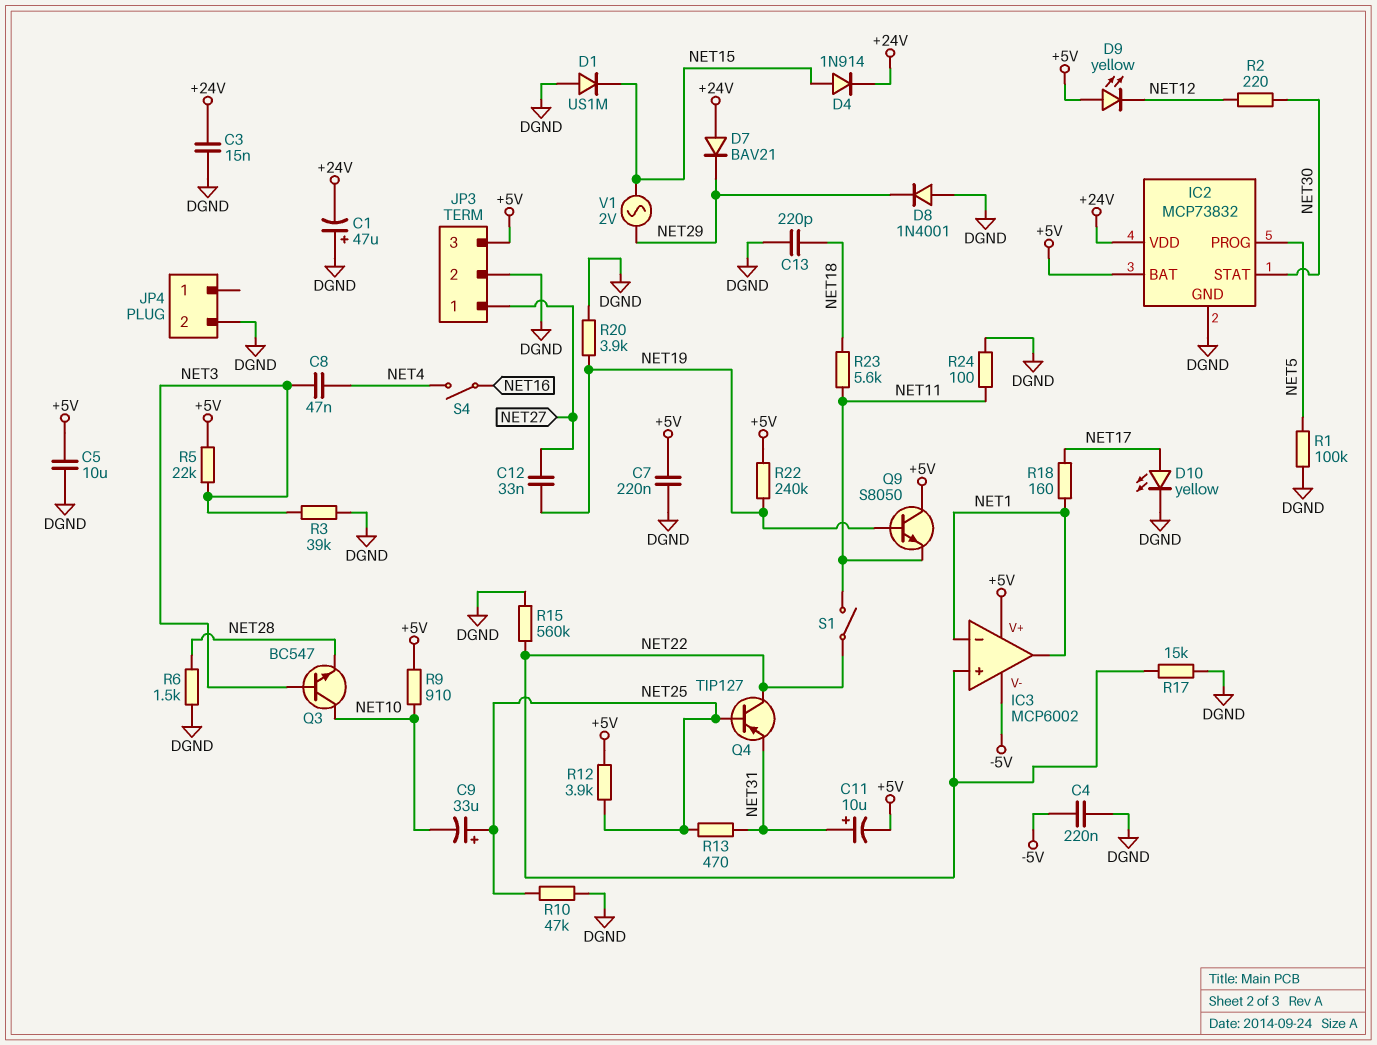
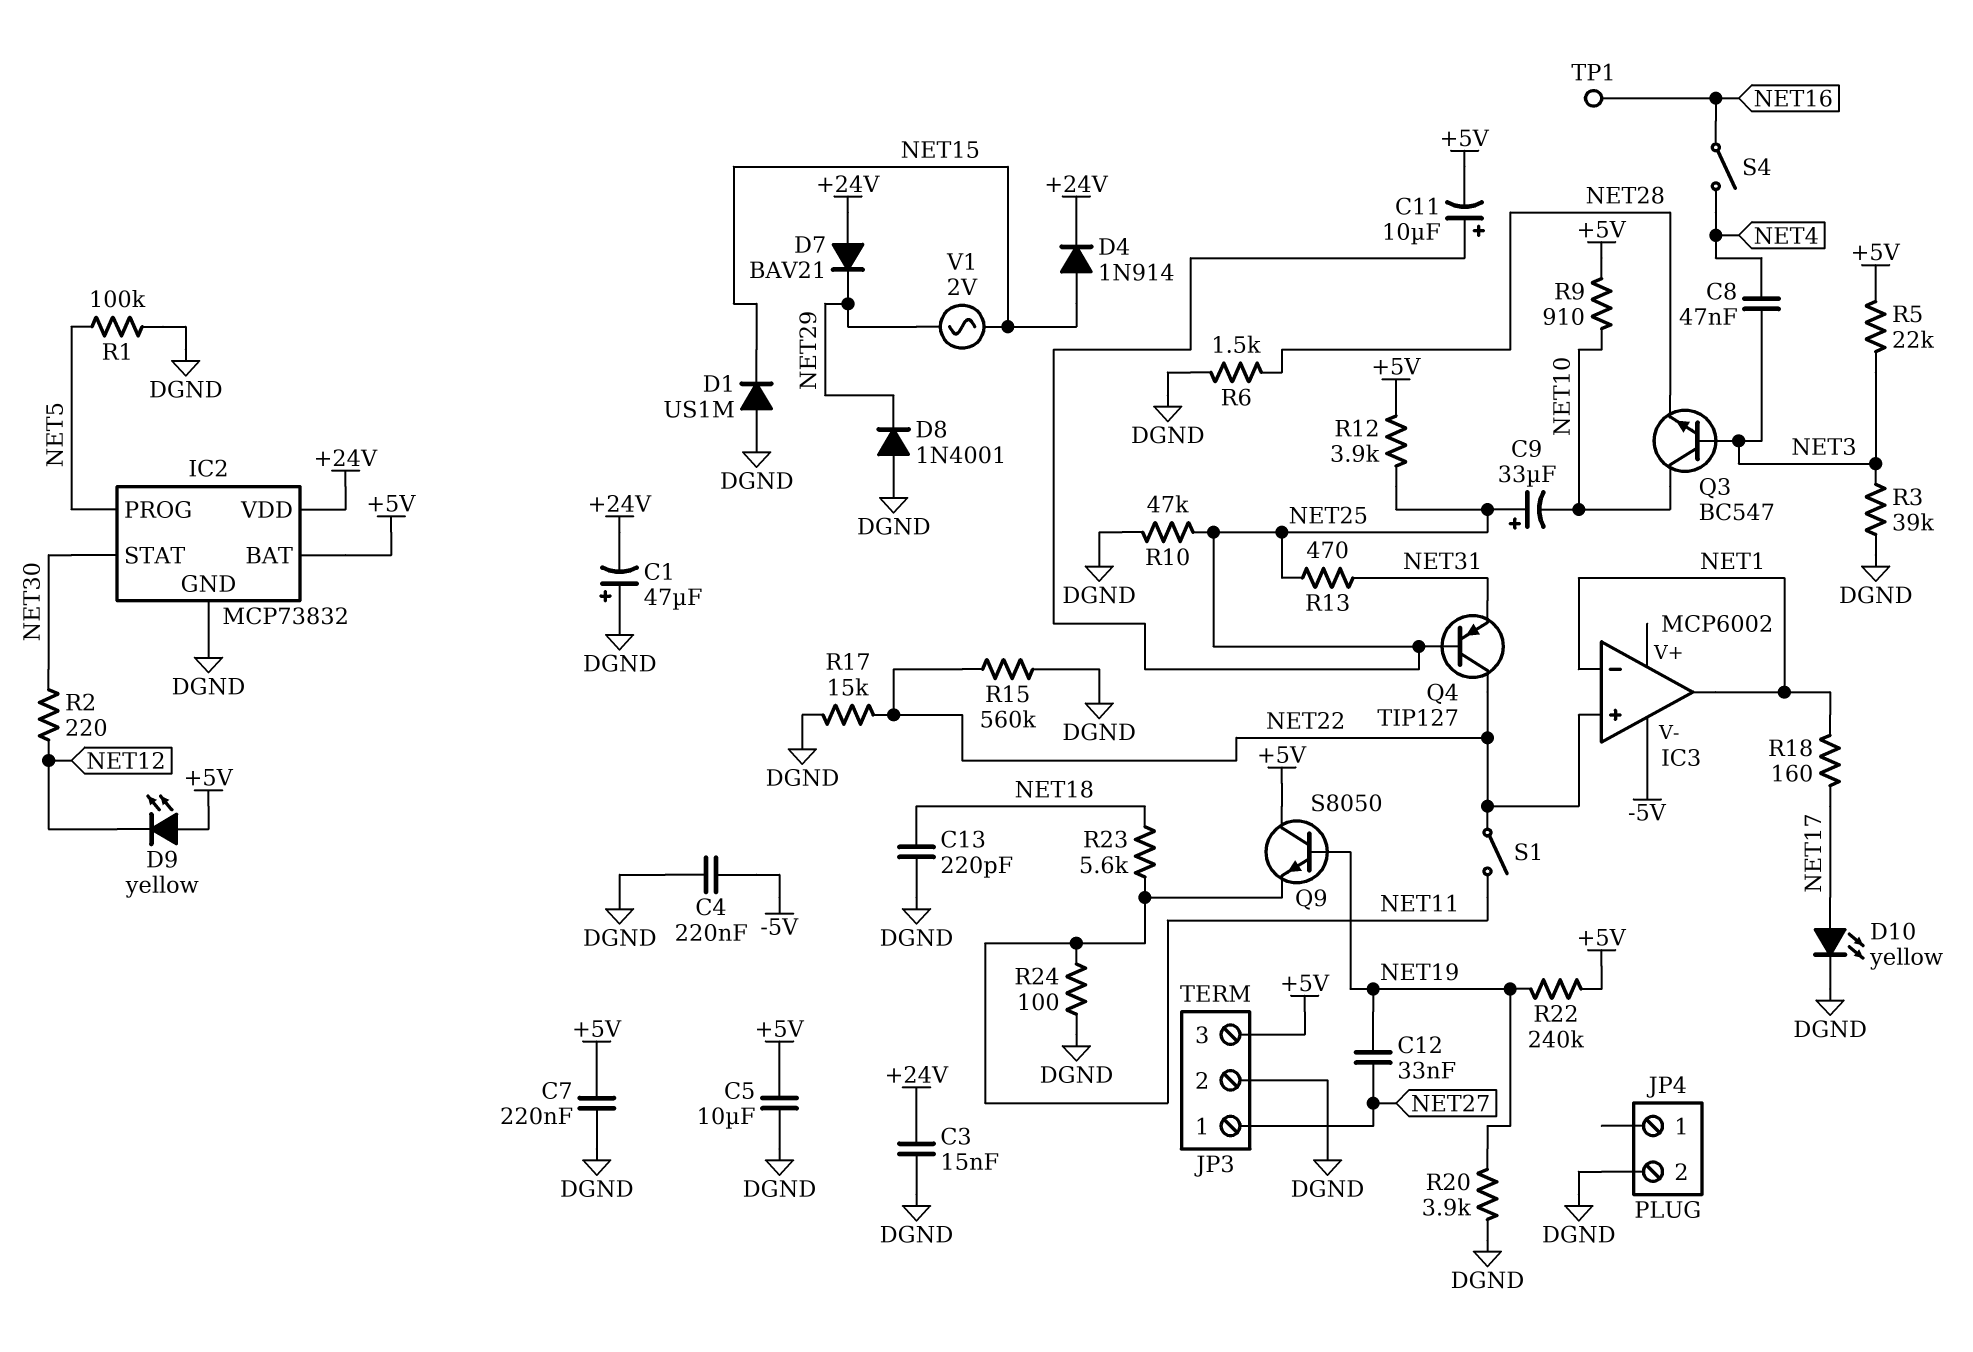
C11: 10uF (plus NET31, minus +5V) -> 10uF (plus NET25, minus +5V)
IC3 pin V+: +5V -> none
TP1: none -> test point (NET16)

